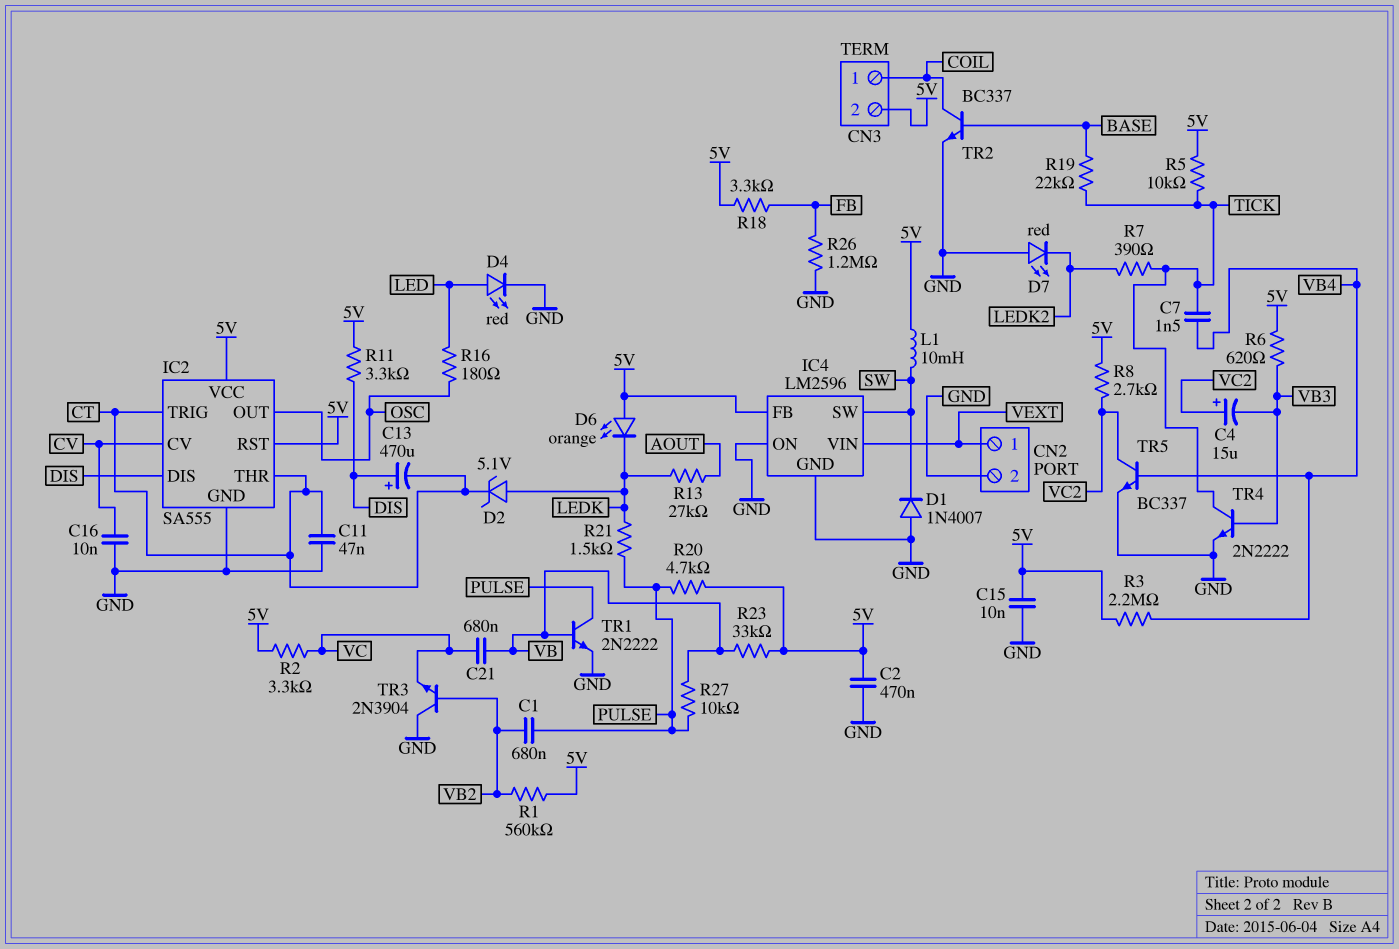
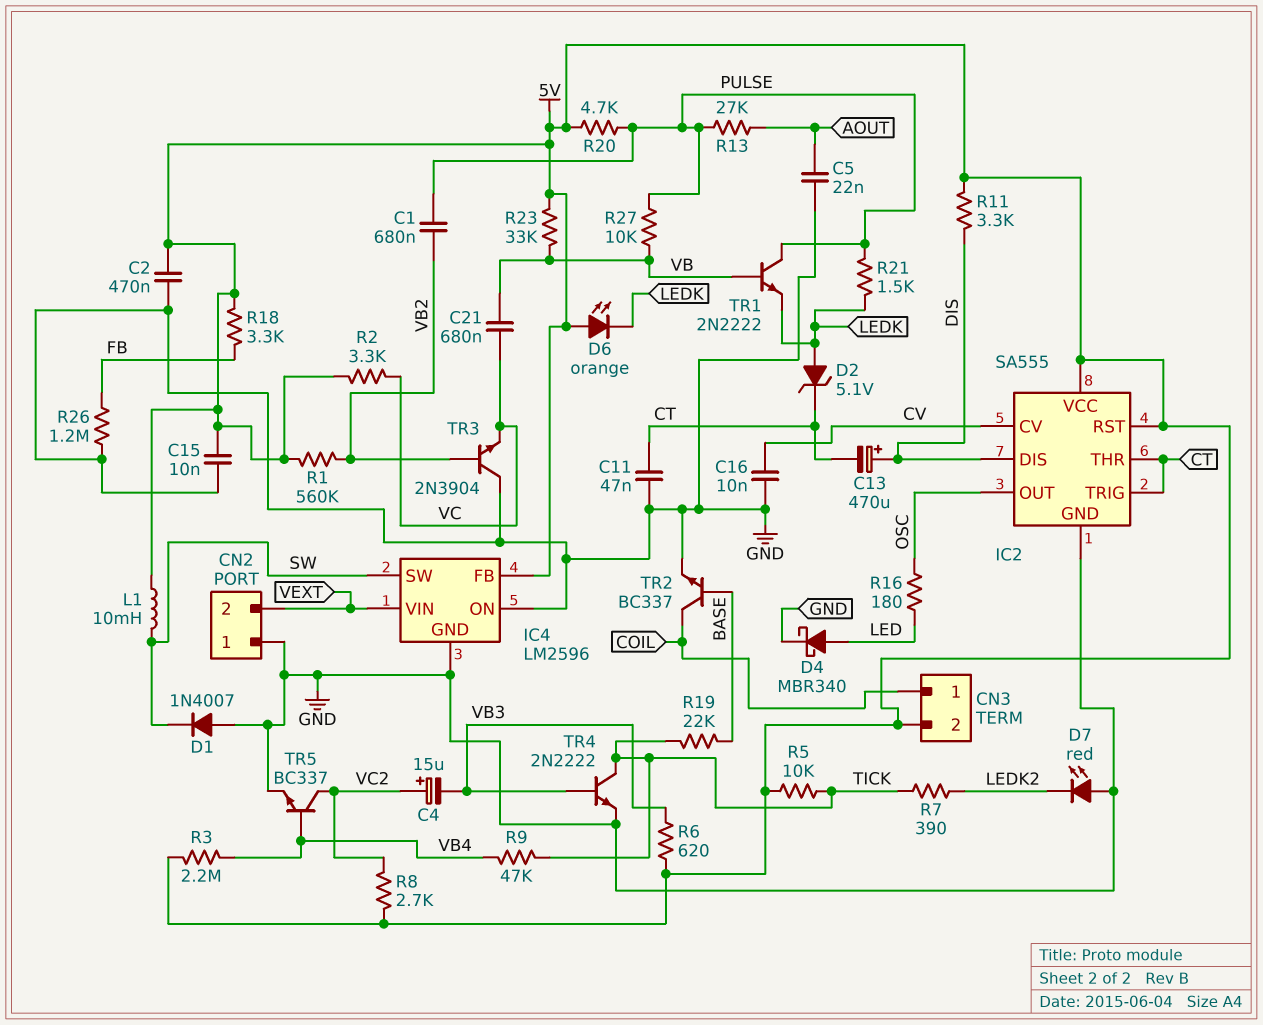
C5: none -> 22nF (AOUT, GND)
C7: 1.5nF (TICK, VB4) -> none
CN2 pin 1: VEXT -> GND
CN2 pin 2: GND -> VEXT
D4: LED red (A LED, K GND) -> schottky MBR340 (A LED, K GND)
R9: none -> 47k (TICK, VB4)
R13: 27k (AOUT, LEDK) -> 27k (AOUT, PULSE)
TR1: NPN 2N2222 (B VB, C PULSE, E GND) -> NPN 2N2222 (B VB, C PULSE, E LEDK)

